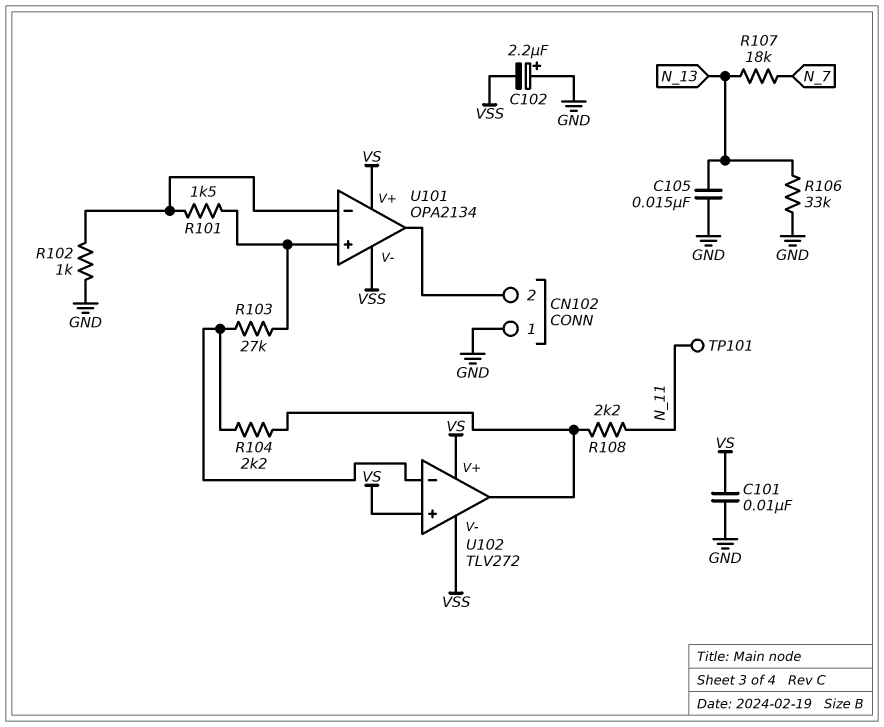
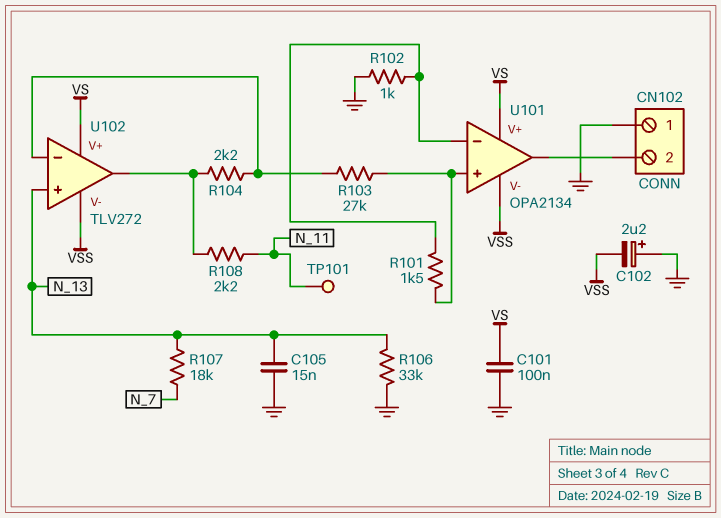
C101: 10nF (GND, VS) -> 100nF (GND, VS)
U102 pin in+: VS -> N_13

